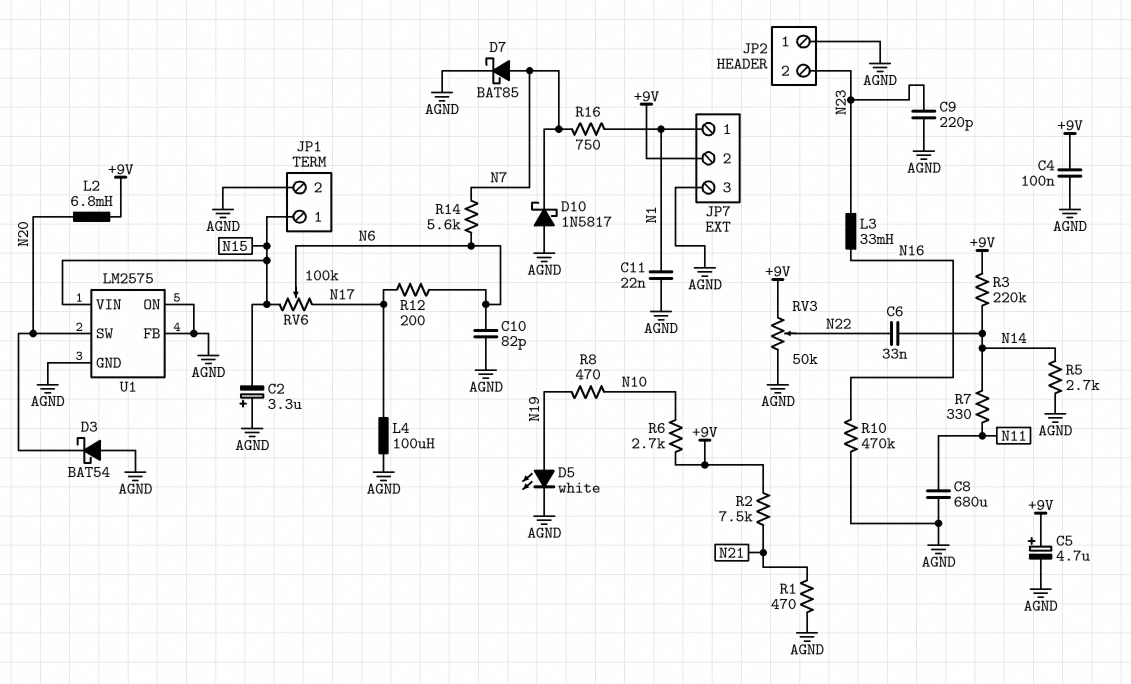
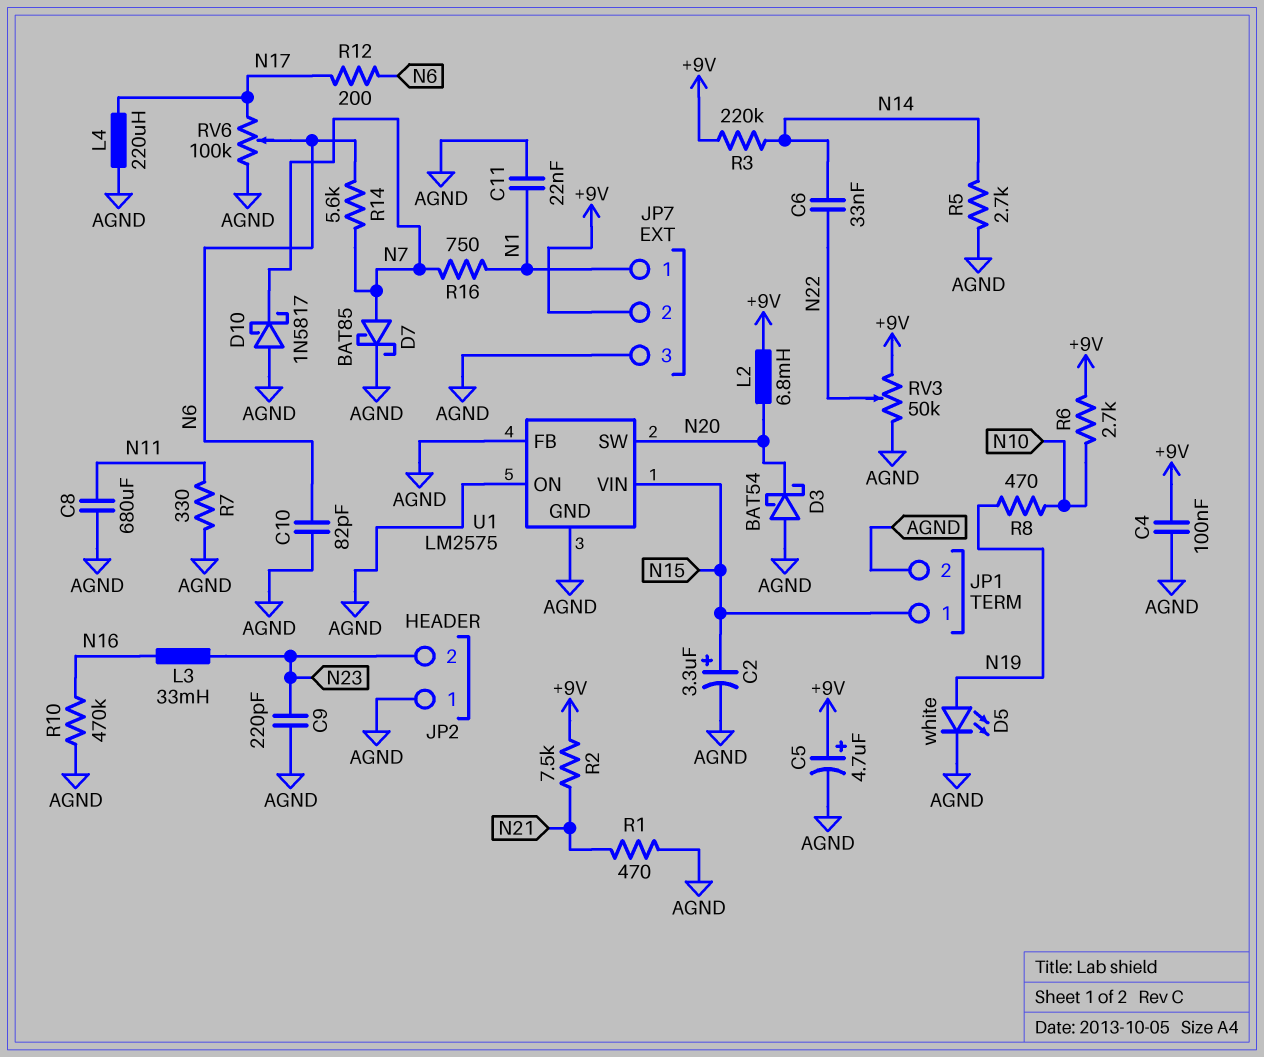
C2: 3.3uF (plus AGND, minus N15) -> 3.3uF (plus N15, minus AGND)
L4: 100uH (AGND, N17) -> 220uH (AGND, N17)
R7: 330 (N11, N14) -> 330 (AGND, N11)
RV6: 100k (N15, N17, wiper N6) -> 100k (AGND, N17, wiper N6)

